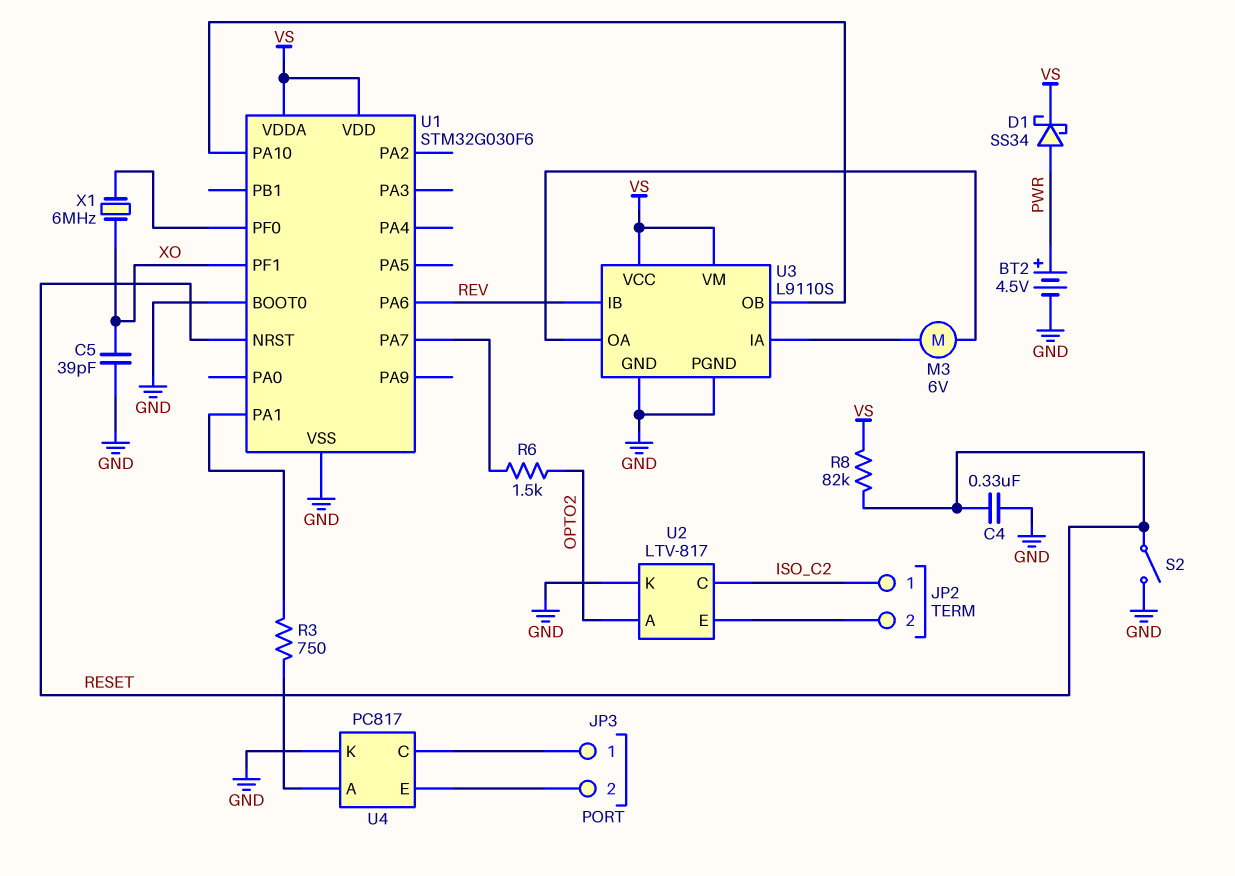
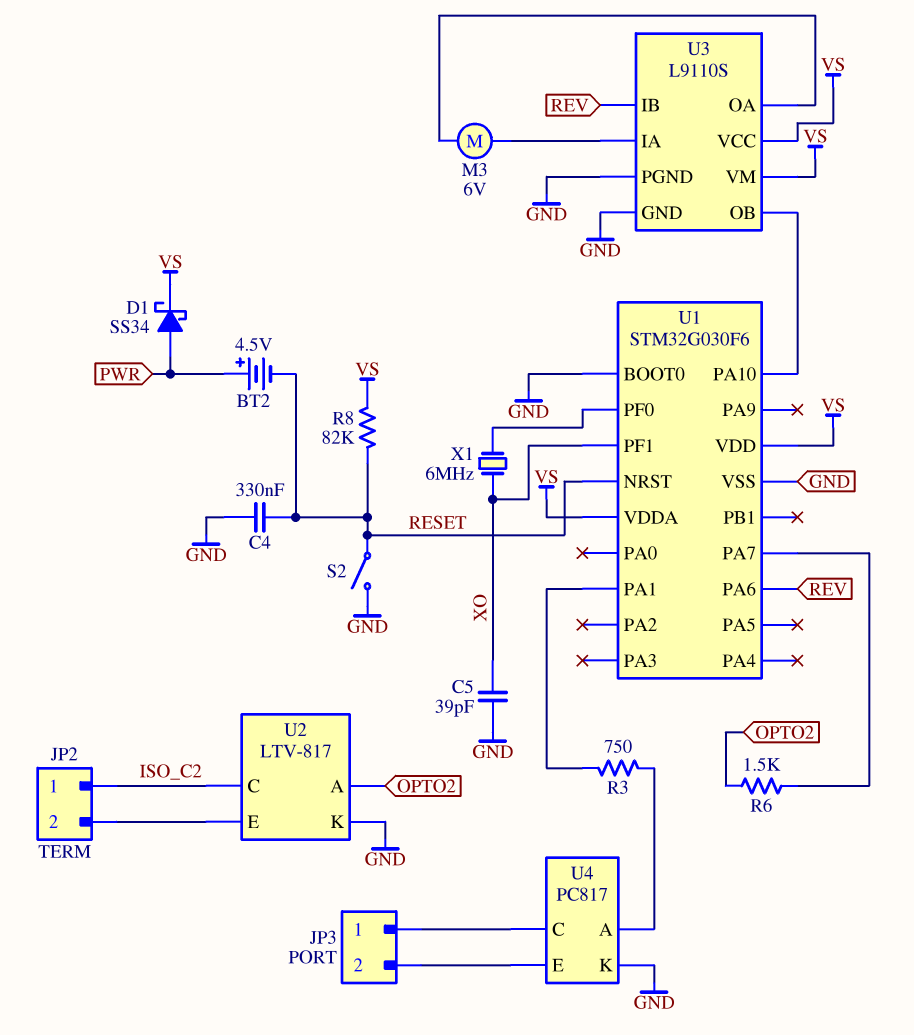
BT2: 4.5V (plus PWR, minus GND) -> 4.5V (plus PWR, minus RESET)

